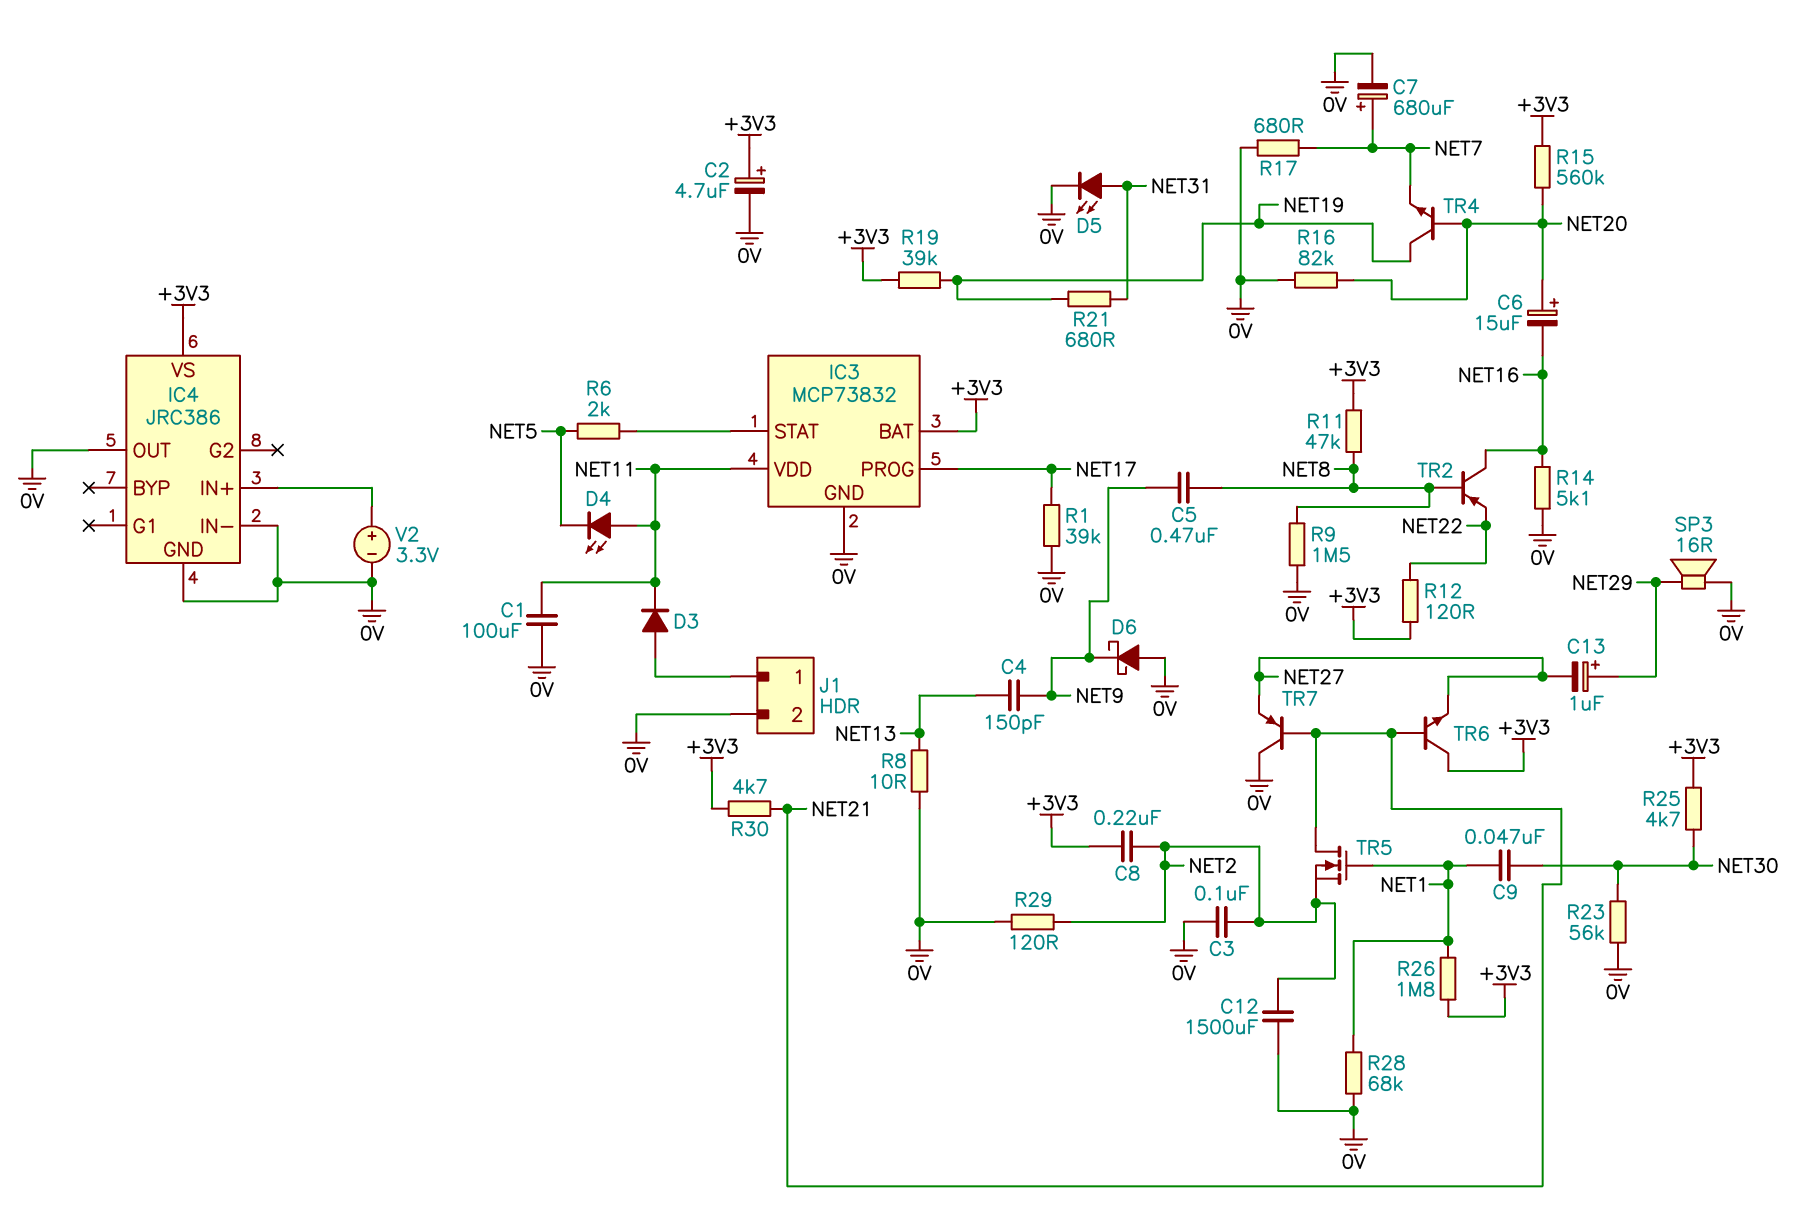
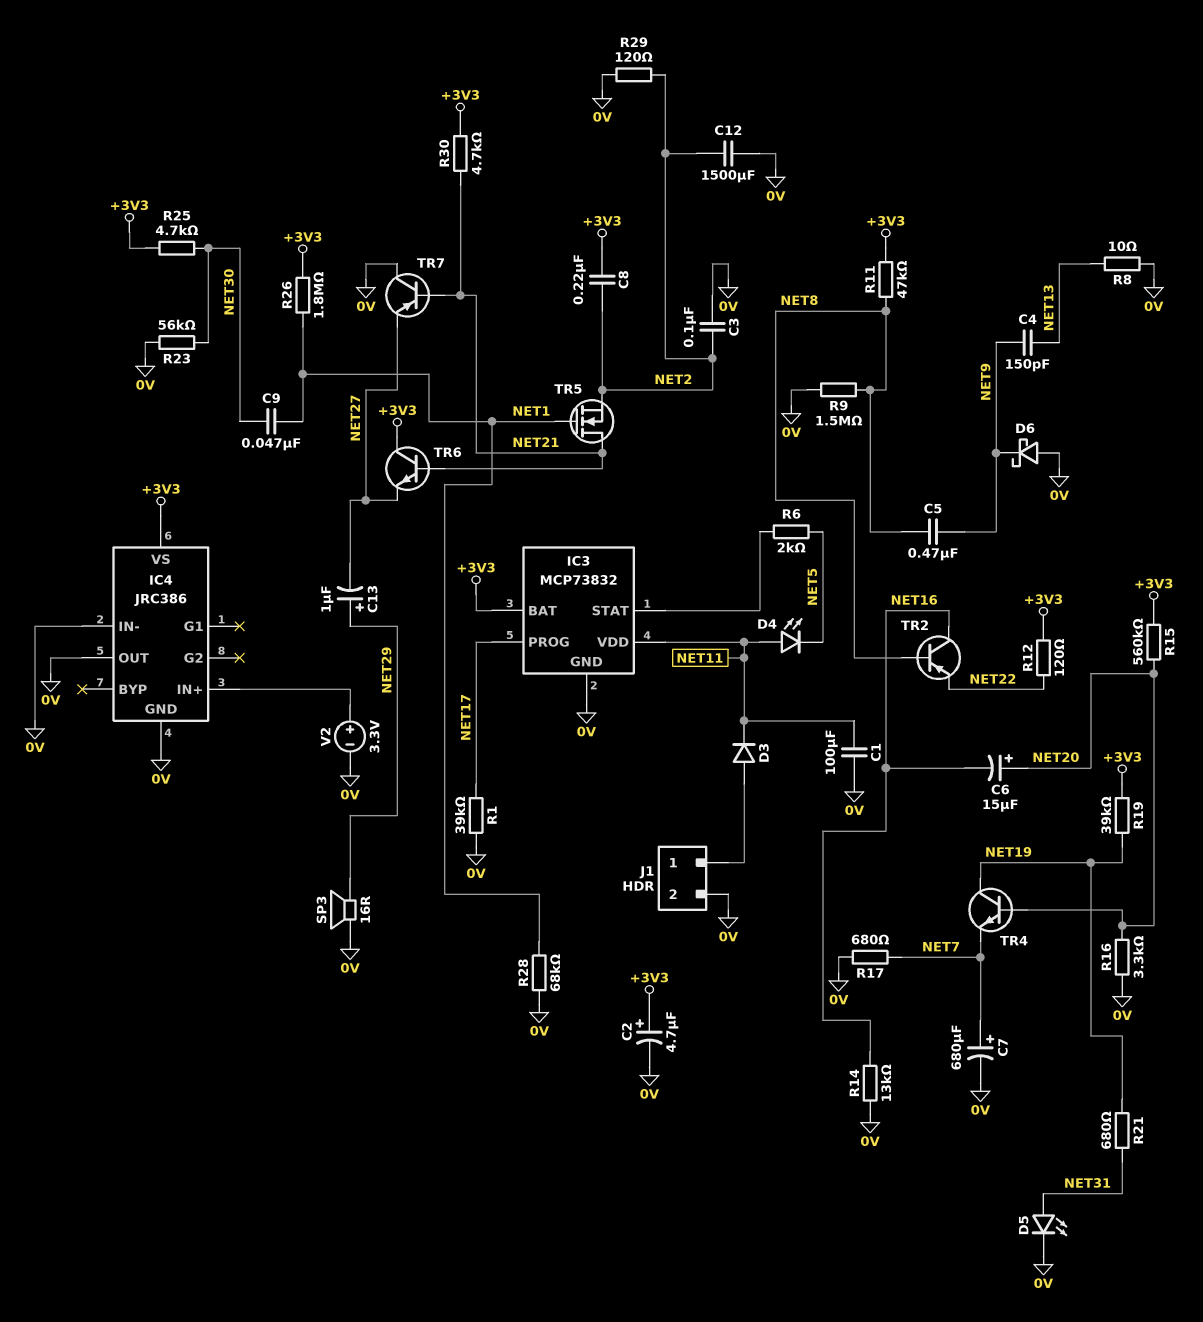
R14: 5.1k (0V, NET16) -> 13k (0V, NET16)
R16: 82k (0V, NET20) -> 3.3k (0V, NET20)

